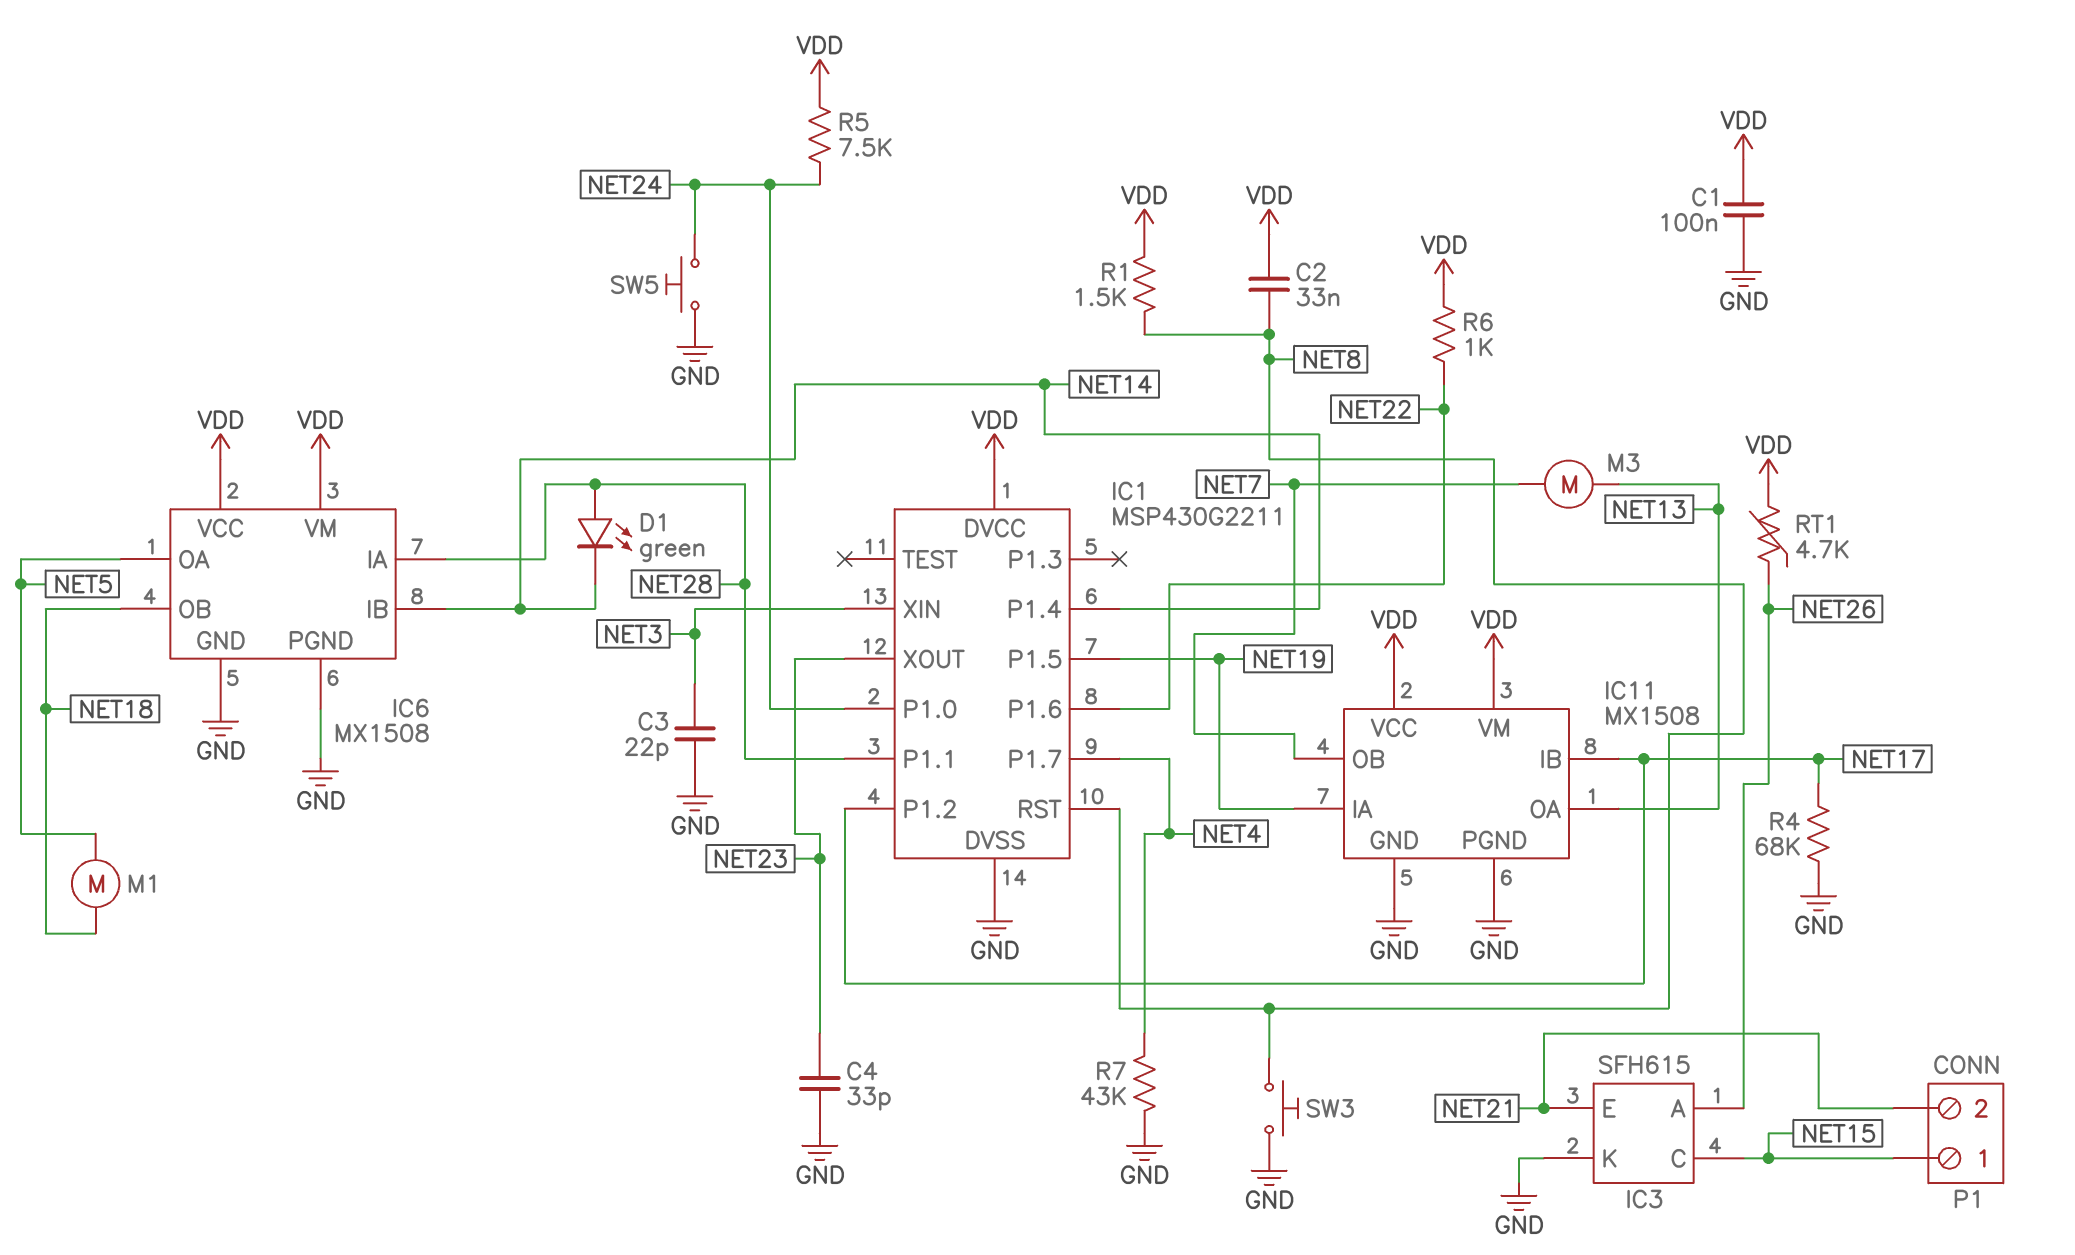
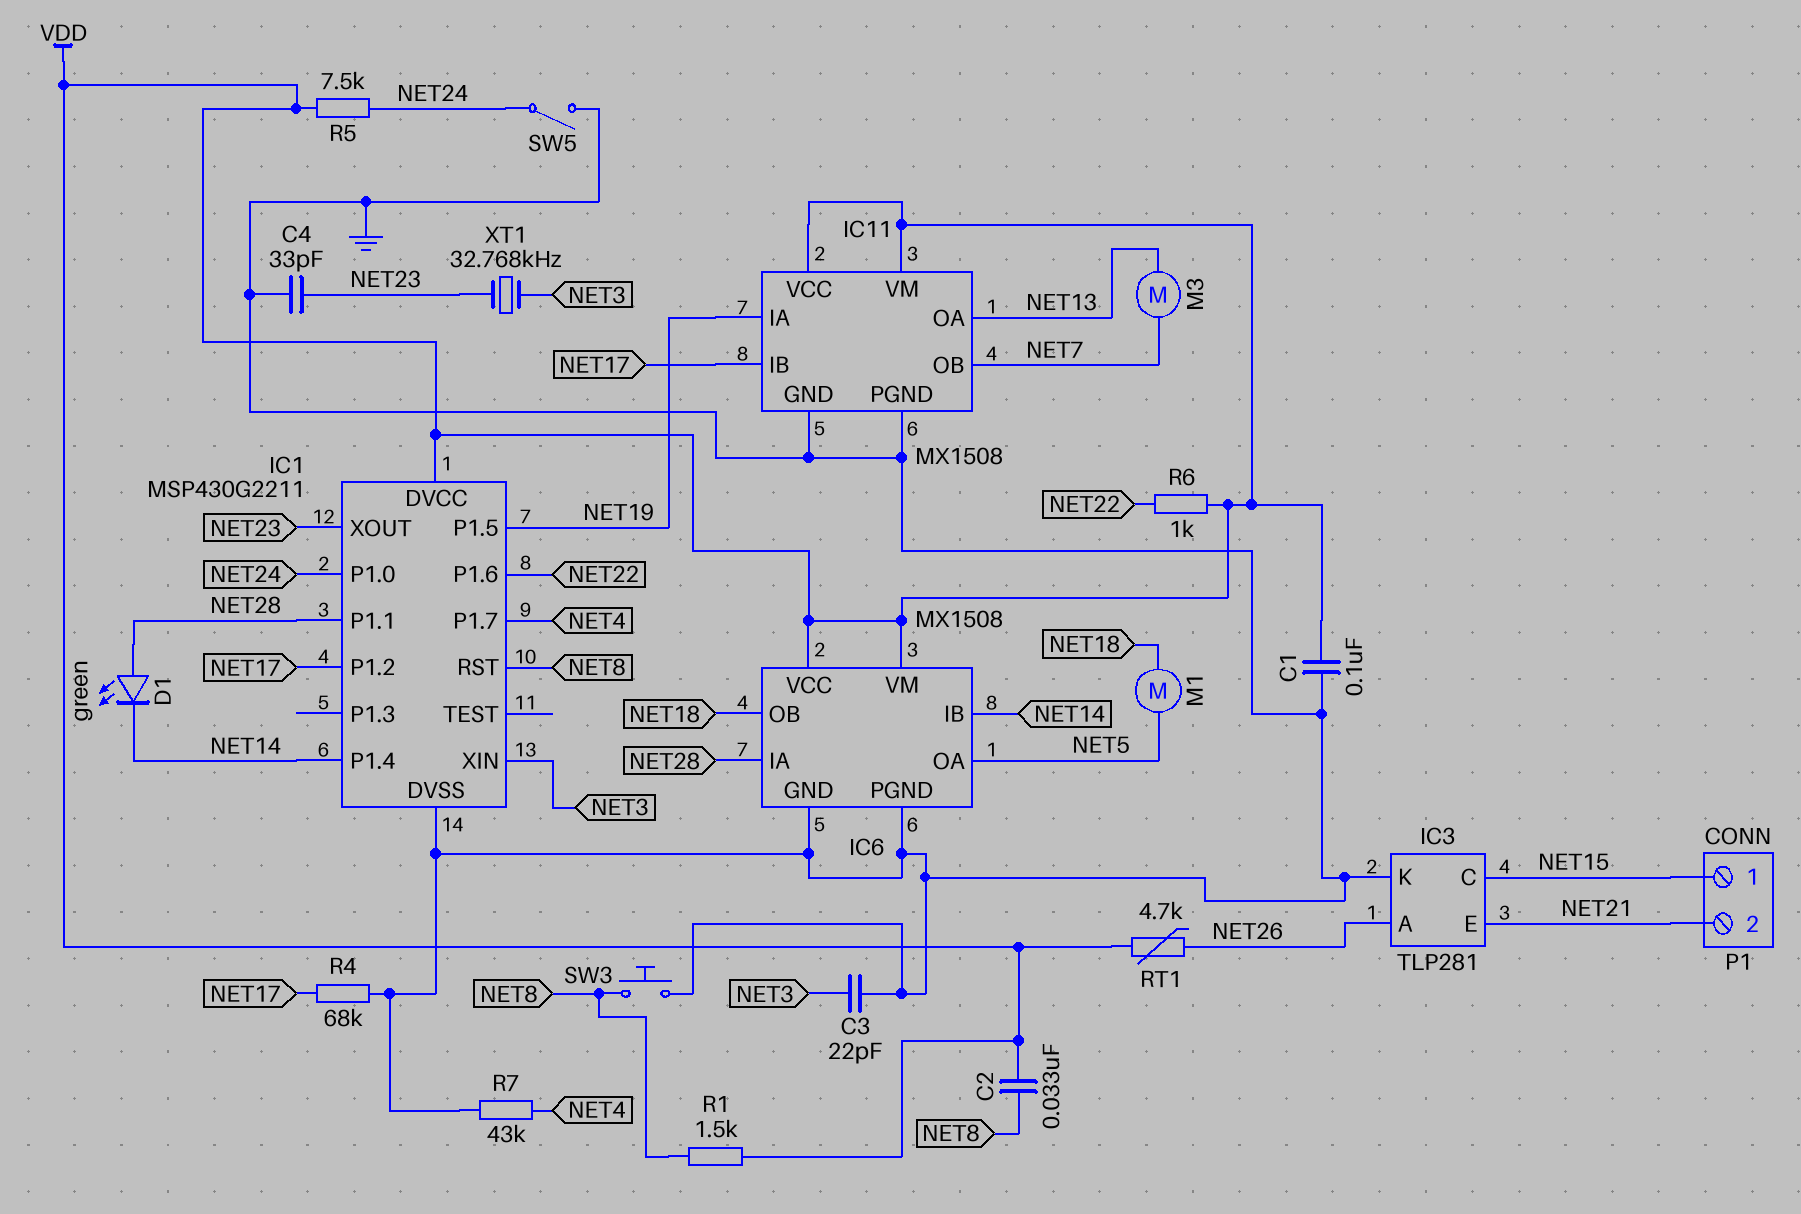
IC3: SFH615 -> TLP281
SW5: button (GND, NET24) -> switch (GND, NET24)
XT1: none -> 32.768kHz (NET3, NET23)

